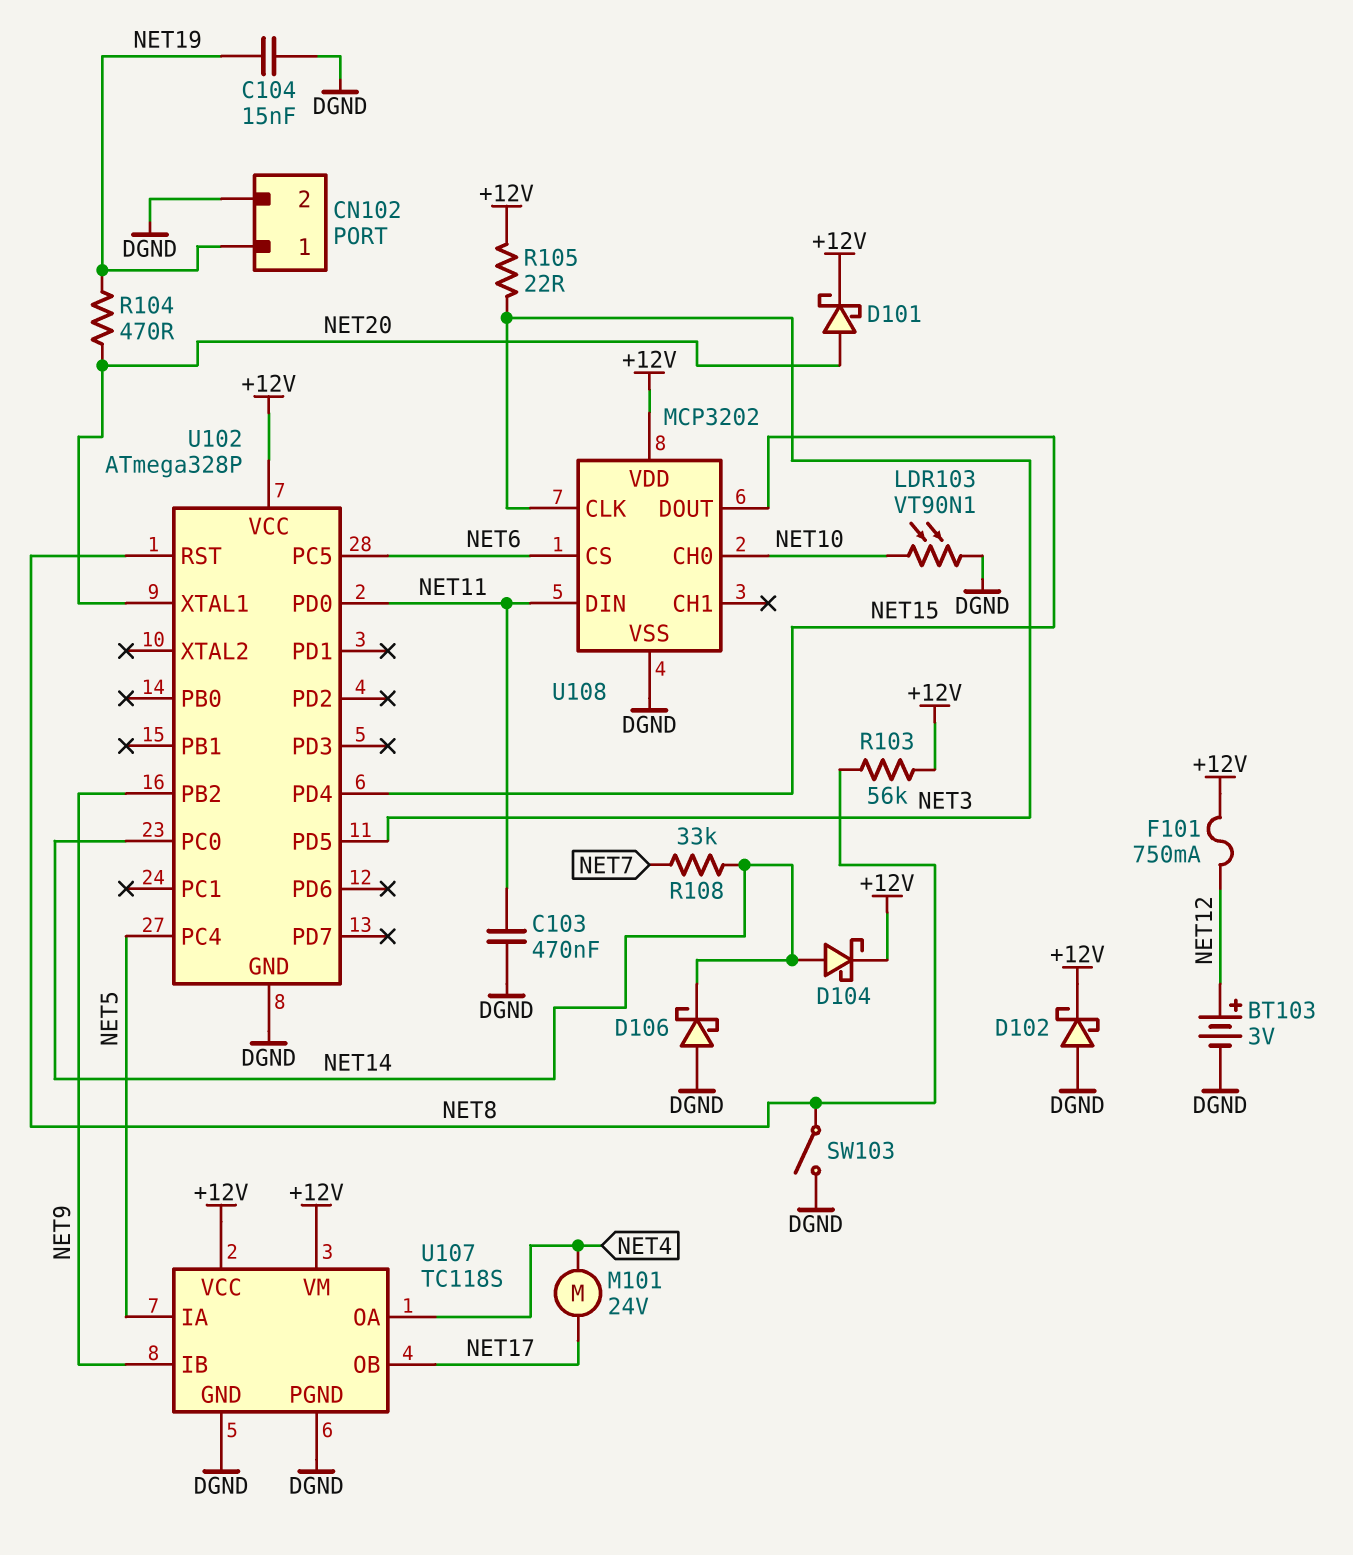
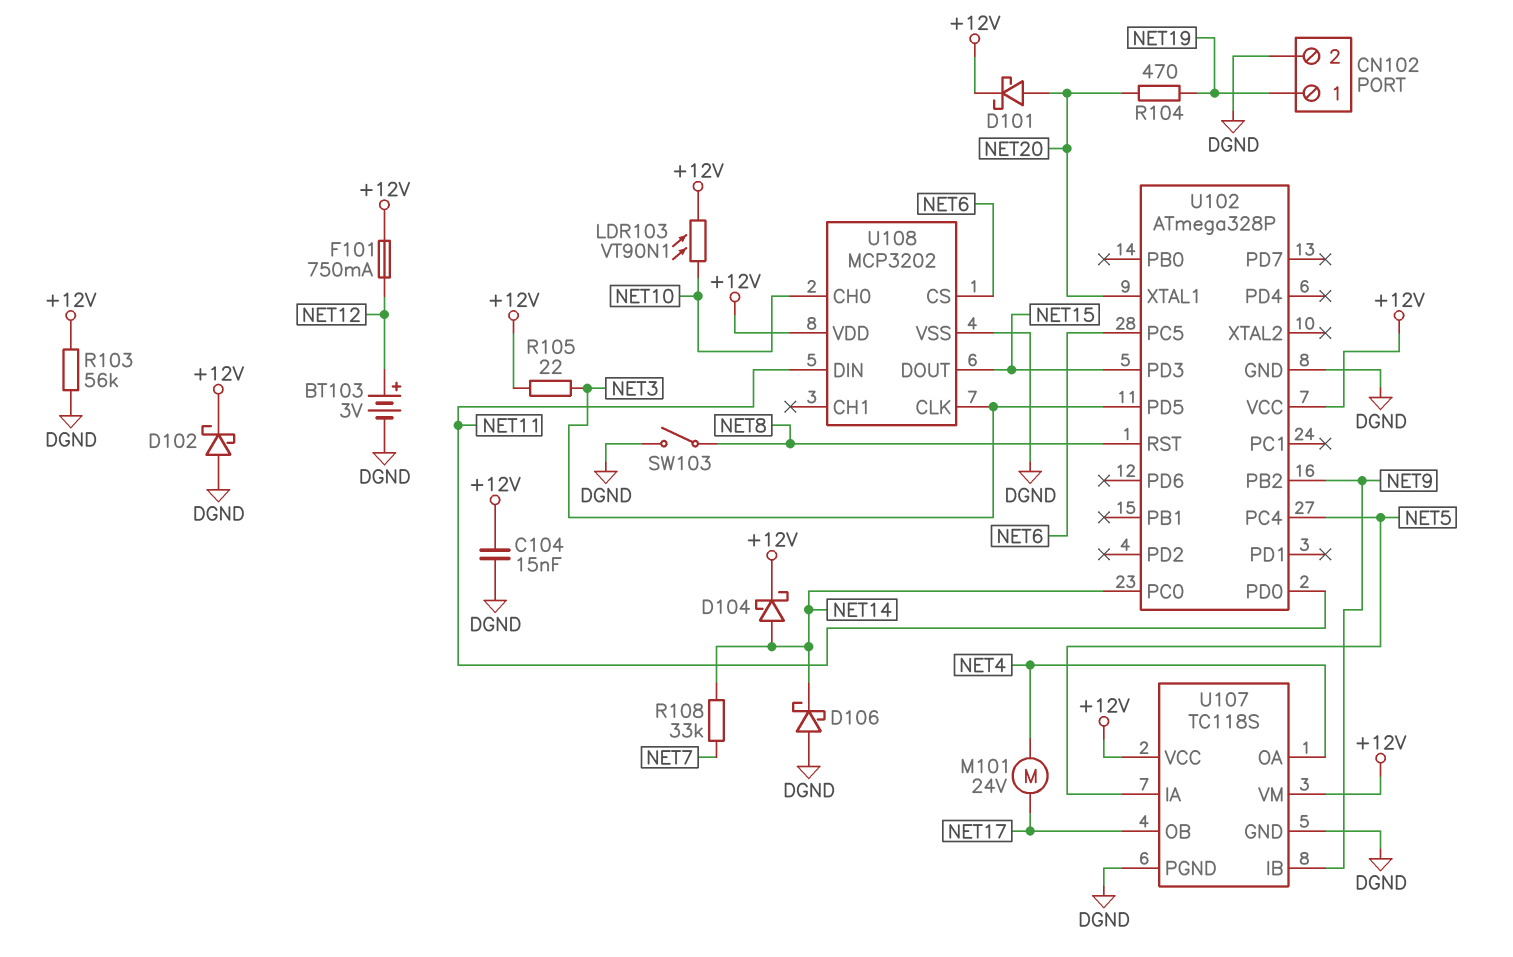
C103: 470nF (DGND, NET11) -> none
C104: 15nF (DGND, NET19) -> 15nF (+12V, DGND)
LDR103: VT90N1 (DGND, NET10) -> VT90N1 (+12V, NET10)
R103: 56k (+12V, NET8) -> 56k (+12V, DGND)
U102 pin PD3: none -> NET15
U102 pin PD4: NET15 -> none

